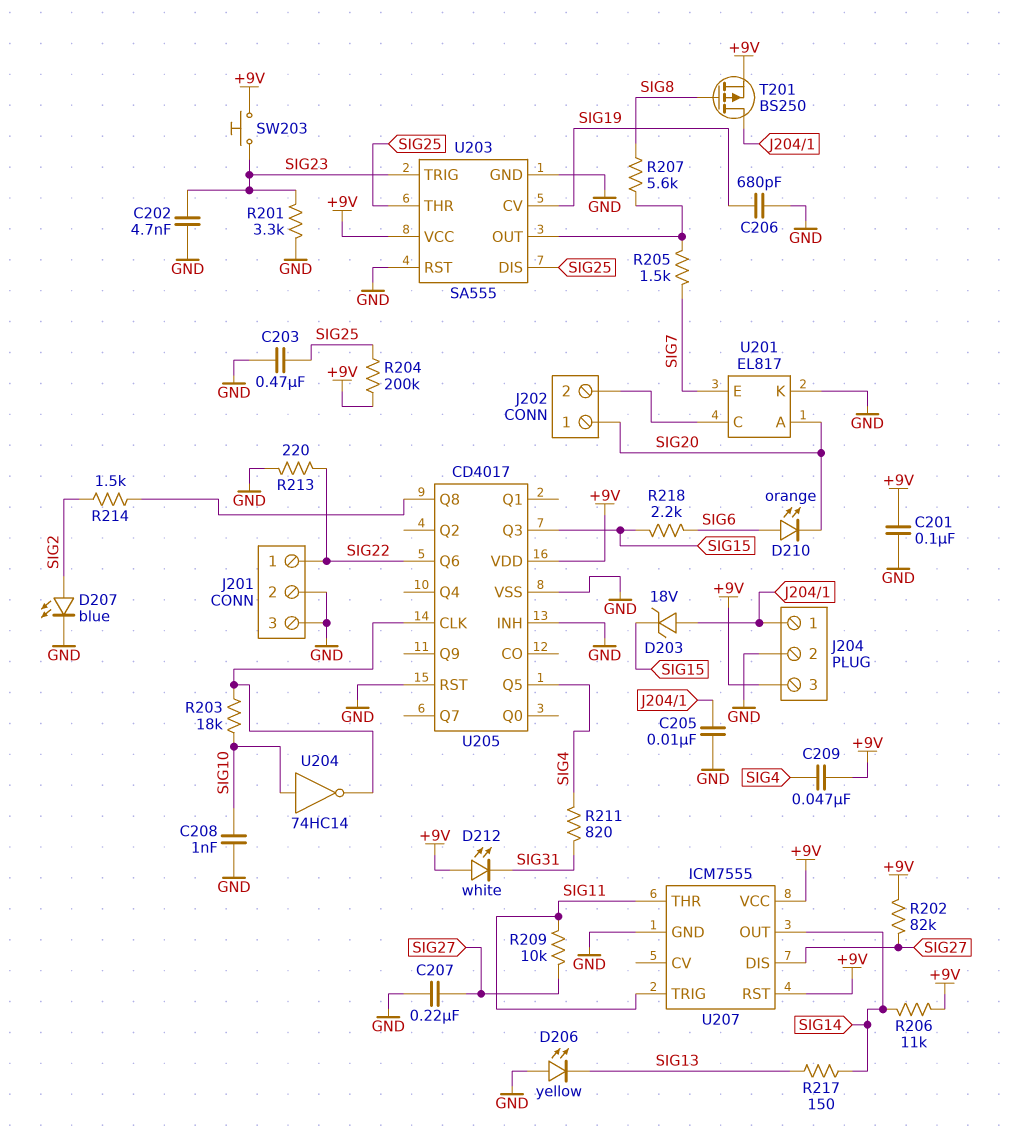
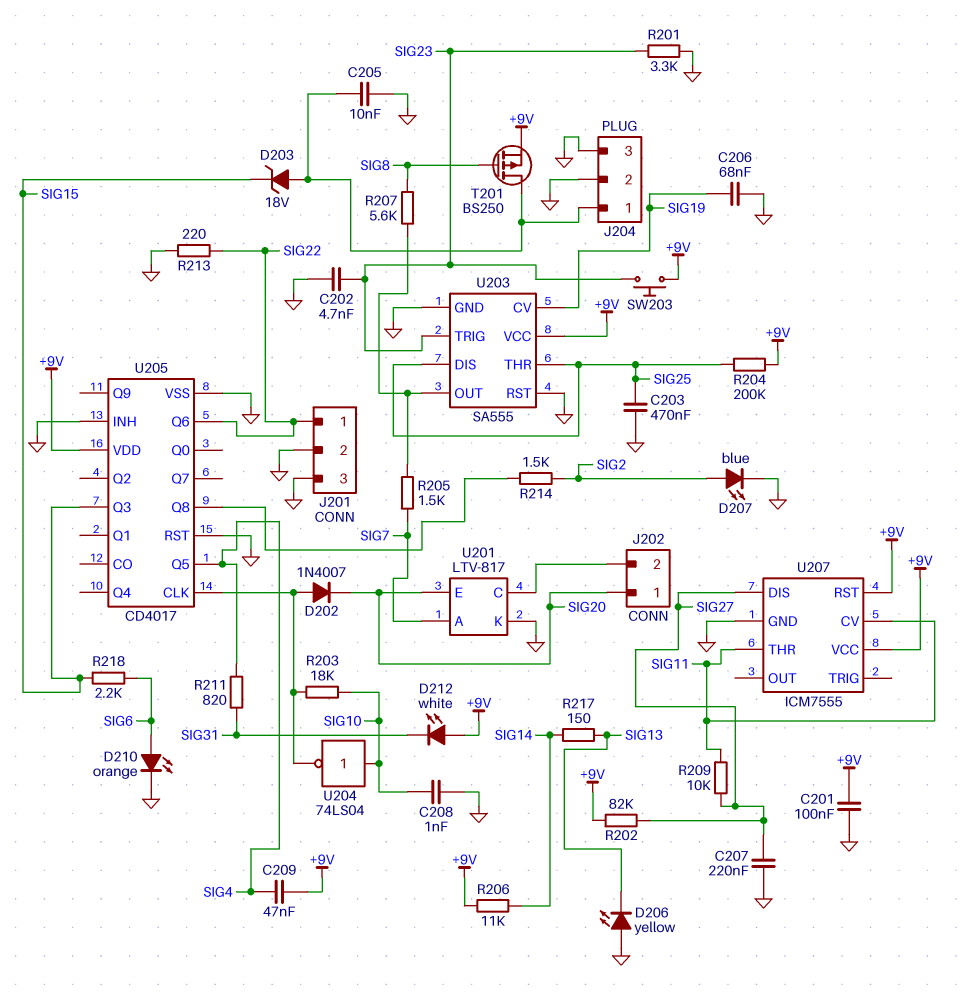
C206: 680pF (GND, SIG19) -> 68nF (GND, SIG19)
D202: none -> diode 1N4007 (A U205/CLK, K SIG20)
D210: LED orange (A SIG6, K SIG20) -> LED orange (A SIG6, K GND)
J204 pin 3: +9V -> GND
U201: EL817 -> LTV-817
U201 pin A: SIG20 -> SIG7
U201 pin E: SIG7 -> SIG20
U204: NOT 74HC14 (in SIG10, out U205/CLK) -> NOT 74LS04 (in SIG10, out U205/CLK)
U207 pin CV: none -> SIG11
U207 pin OUT: SIG14 -> none
U207 pin TRIG: SIG11 -> none

